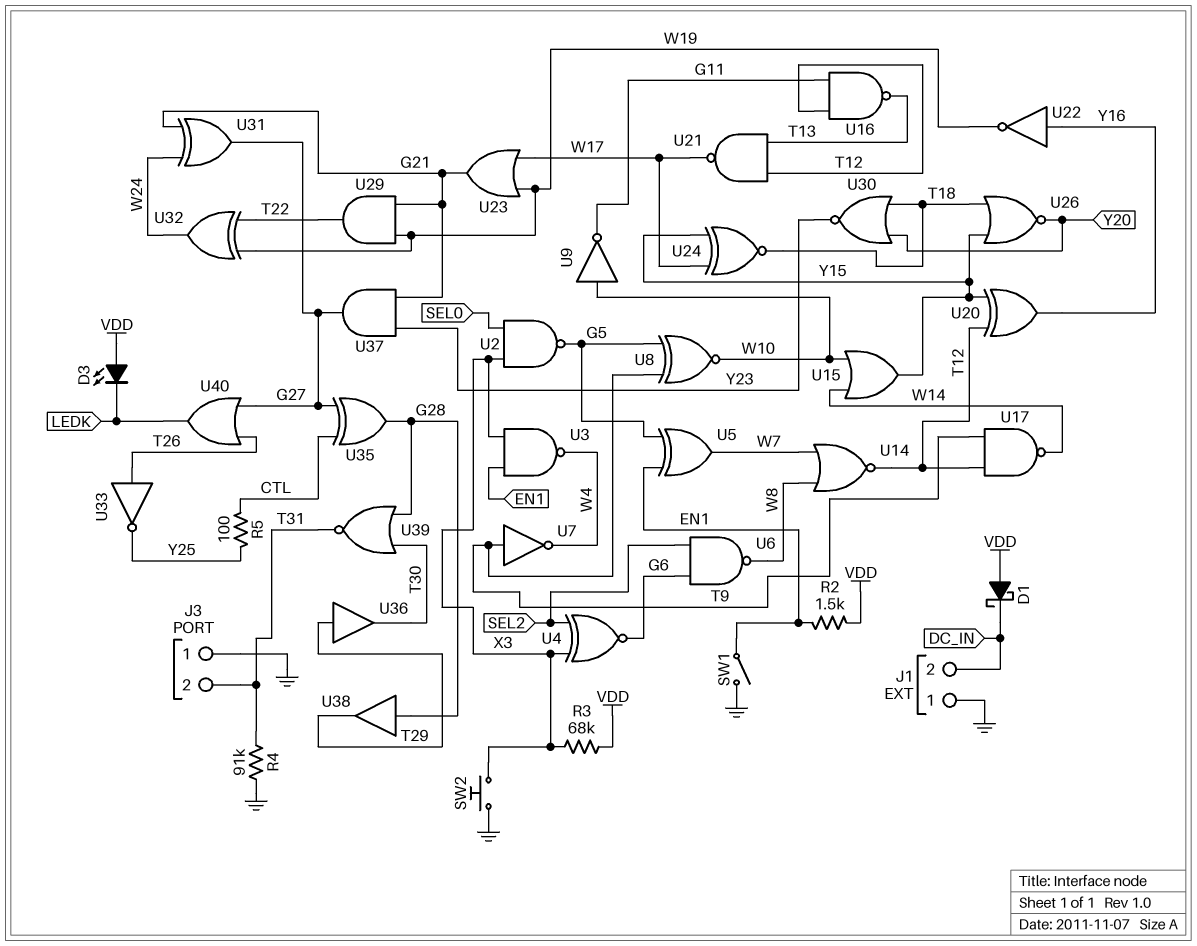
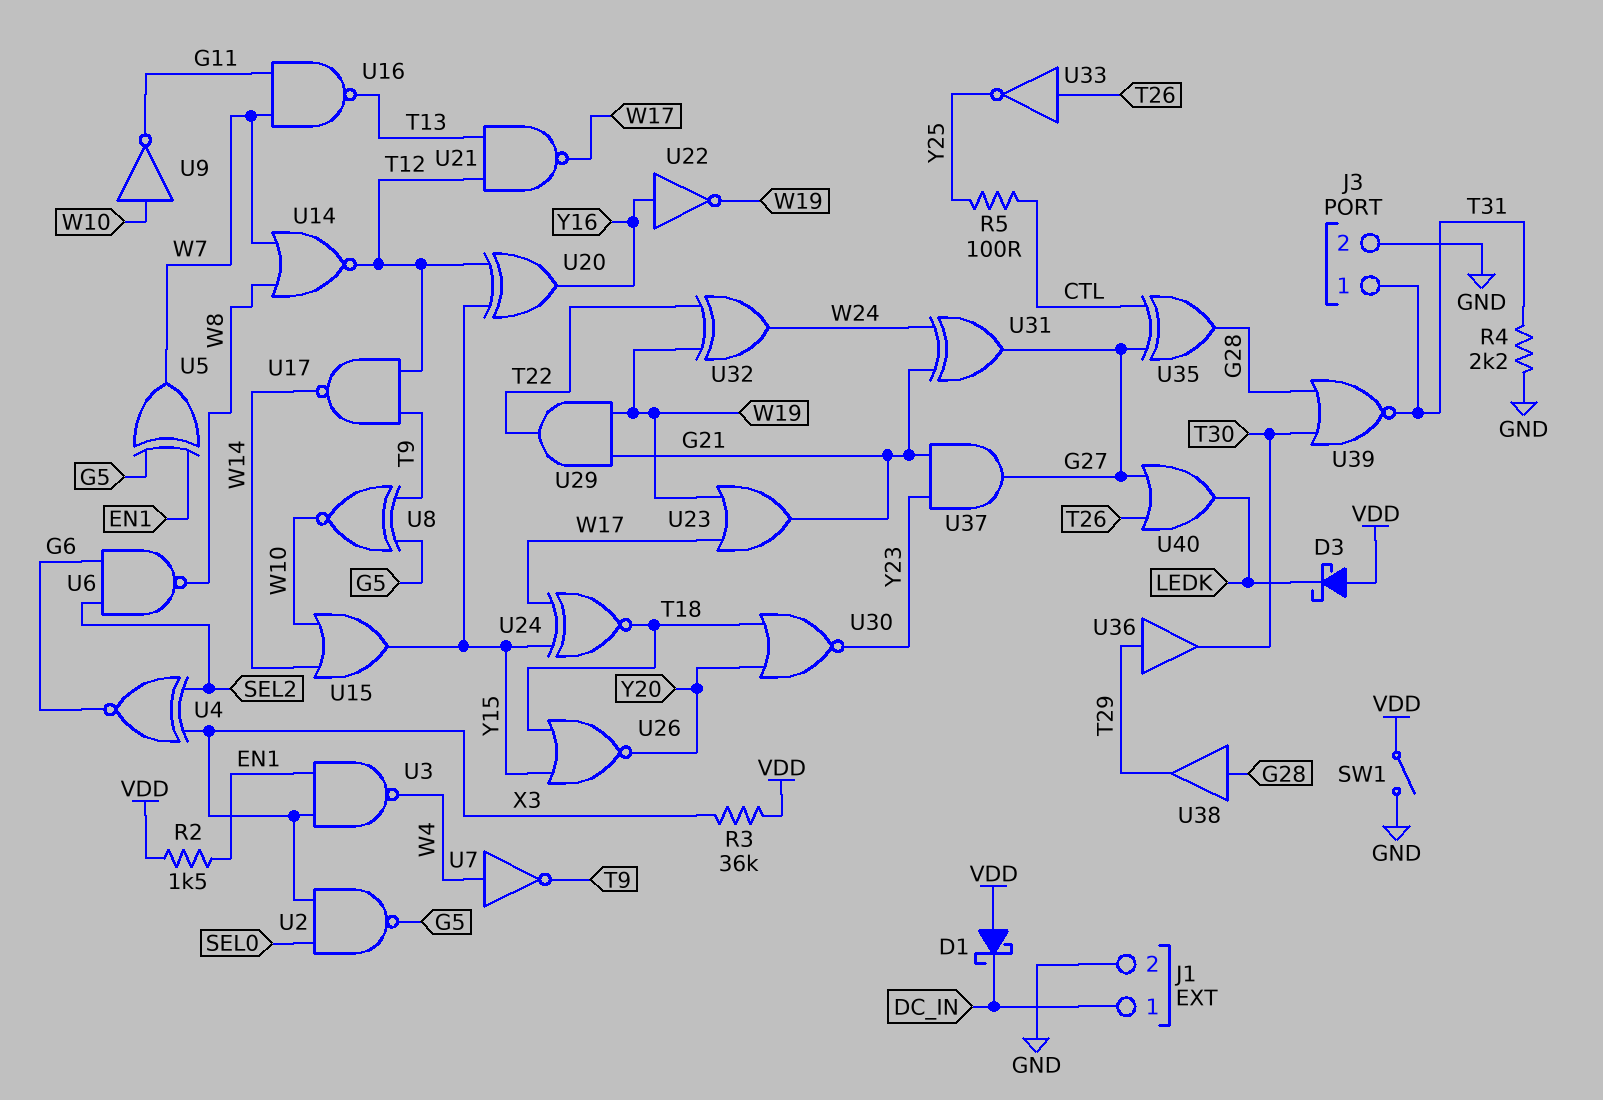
D3: LED (A VDD, K LEDK) -> schottky (A VDD, K LEDK)
J1 pin 1: GND -> DC_IN
J1 pin 2: DC_IN -> GND
J3 pin 1: GND -> T31
J3 pin 2: T31 -> GND
R3: 68k (VDD, X3) -> 36k (VDD, X3)
R4: 91k (GND, T31) -> 2.2k (GND, T31)
SW1: switch (EN1, GND) -> switch (GND, VDD)
SW2: button (GND, X3) -> none
U7: NOT (in T9, out W4) -> NOT (in W4, out T9)
U16: NAND (in G11, in T12, out T13) -> NAND (in G11, in W7, out T13)

